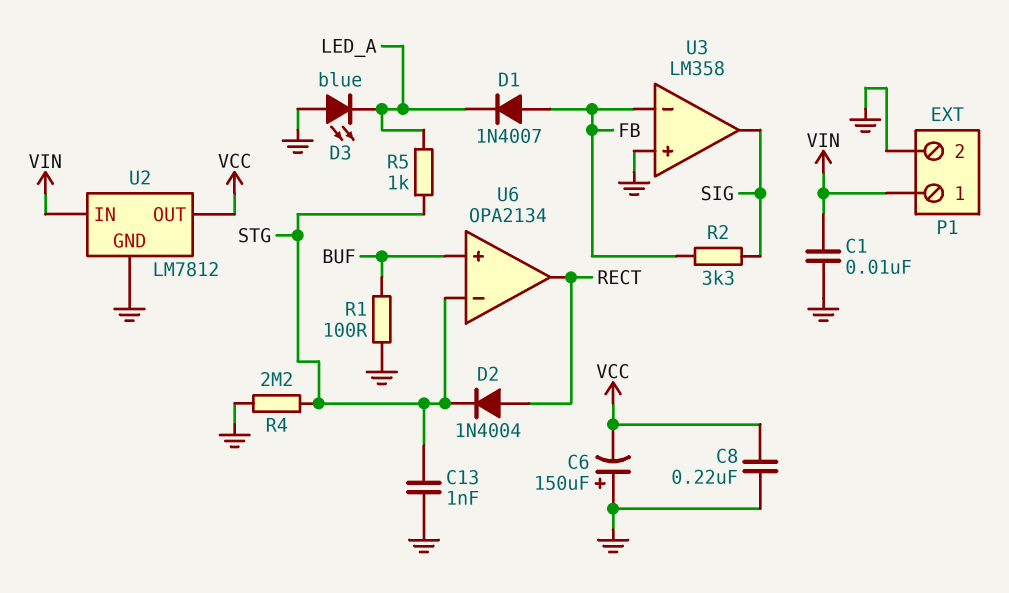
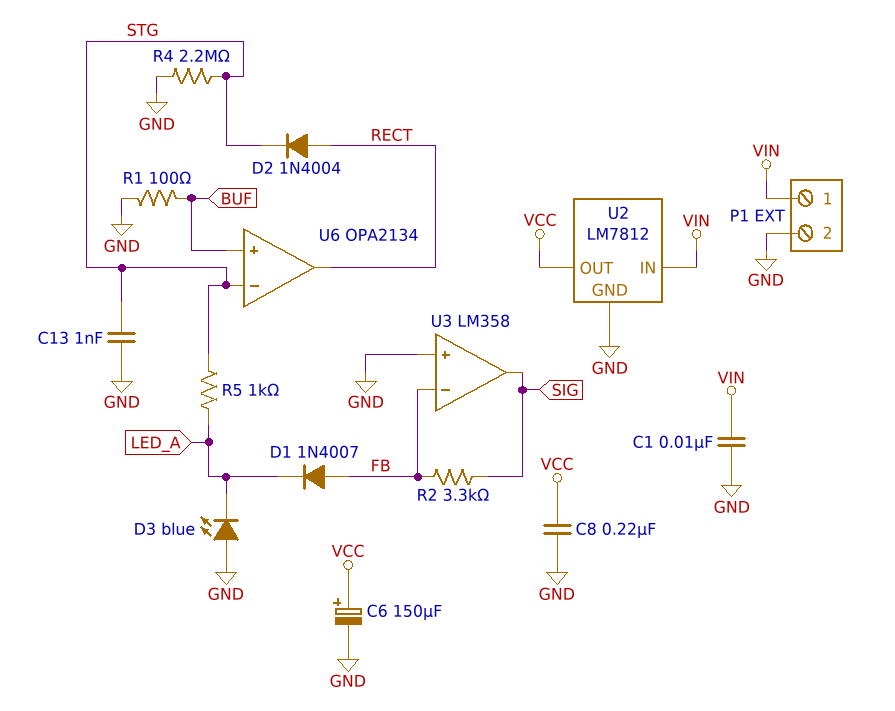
C6: 150uF (plus GND, minus VCC) -> 150uF (plus VCC, minus GND)

